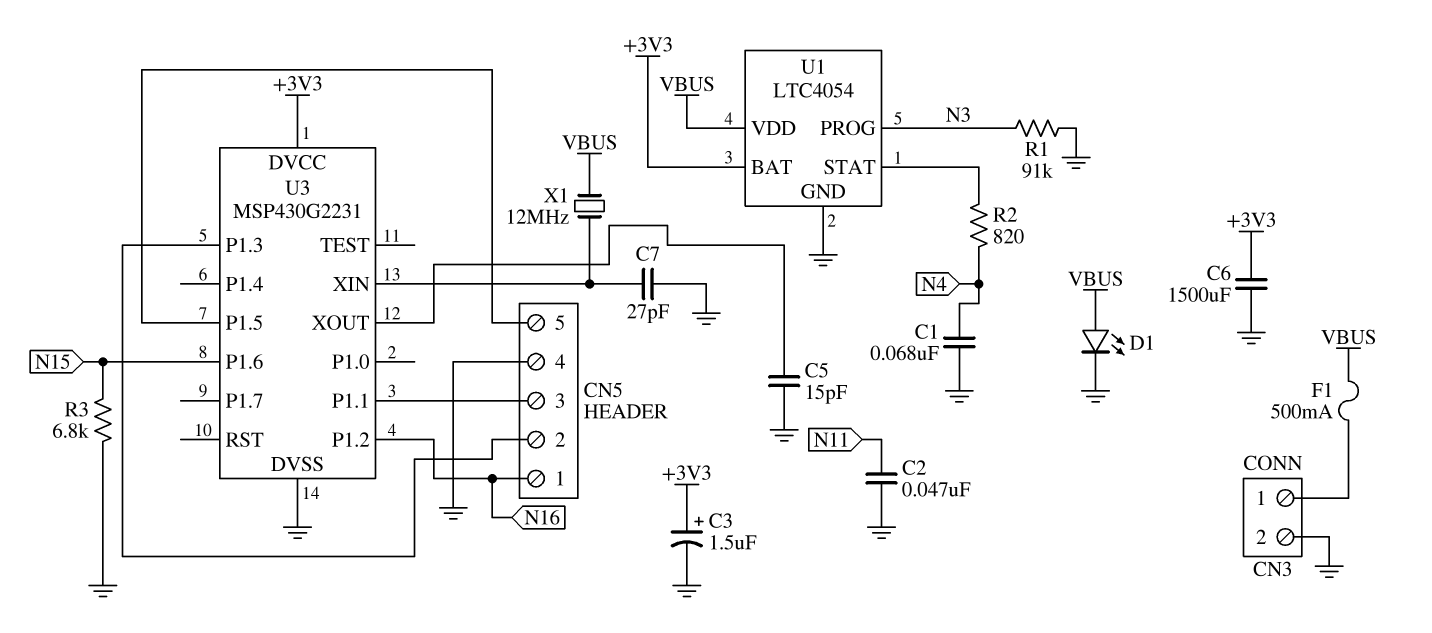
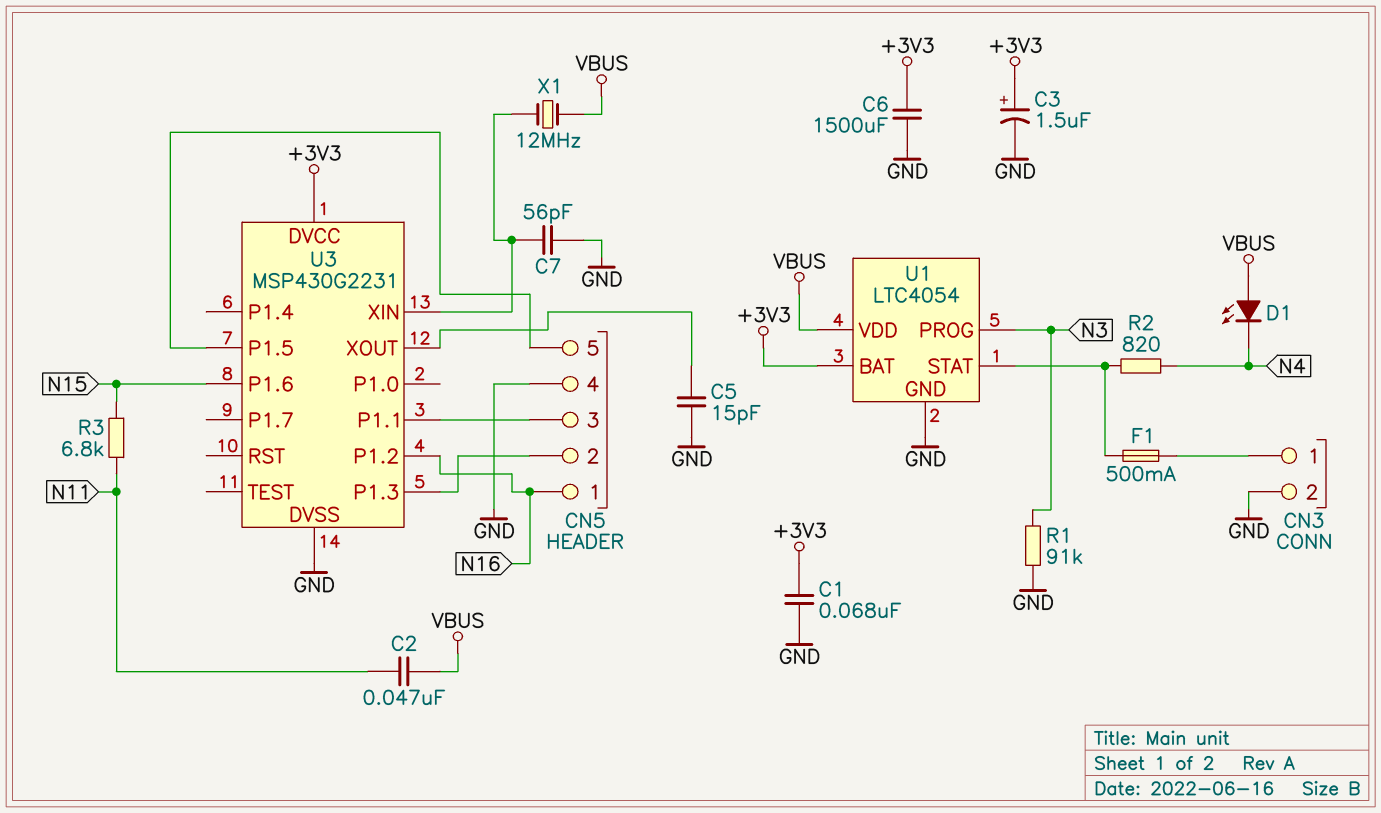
C1: 68nF (GND, N4) -> 68nF (+3V3, GND)
C2: 47nF (GND, N11) -> 47nF (N11, VBUS)
C7: 27pF (GND, U3/XIN) -> 56pF (GND, U3/XIN)
D1: LED (A VBUS, K GND) -> LED (A VBUS, K N4)
F1: 500mA (CN3/1, VBUS) -> 500mA (CN3/1, U1/STAT)
R3: 6.8k (GND, N15) -> 6.8k (N11, N15)

